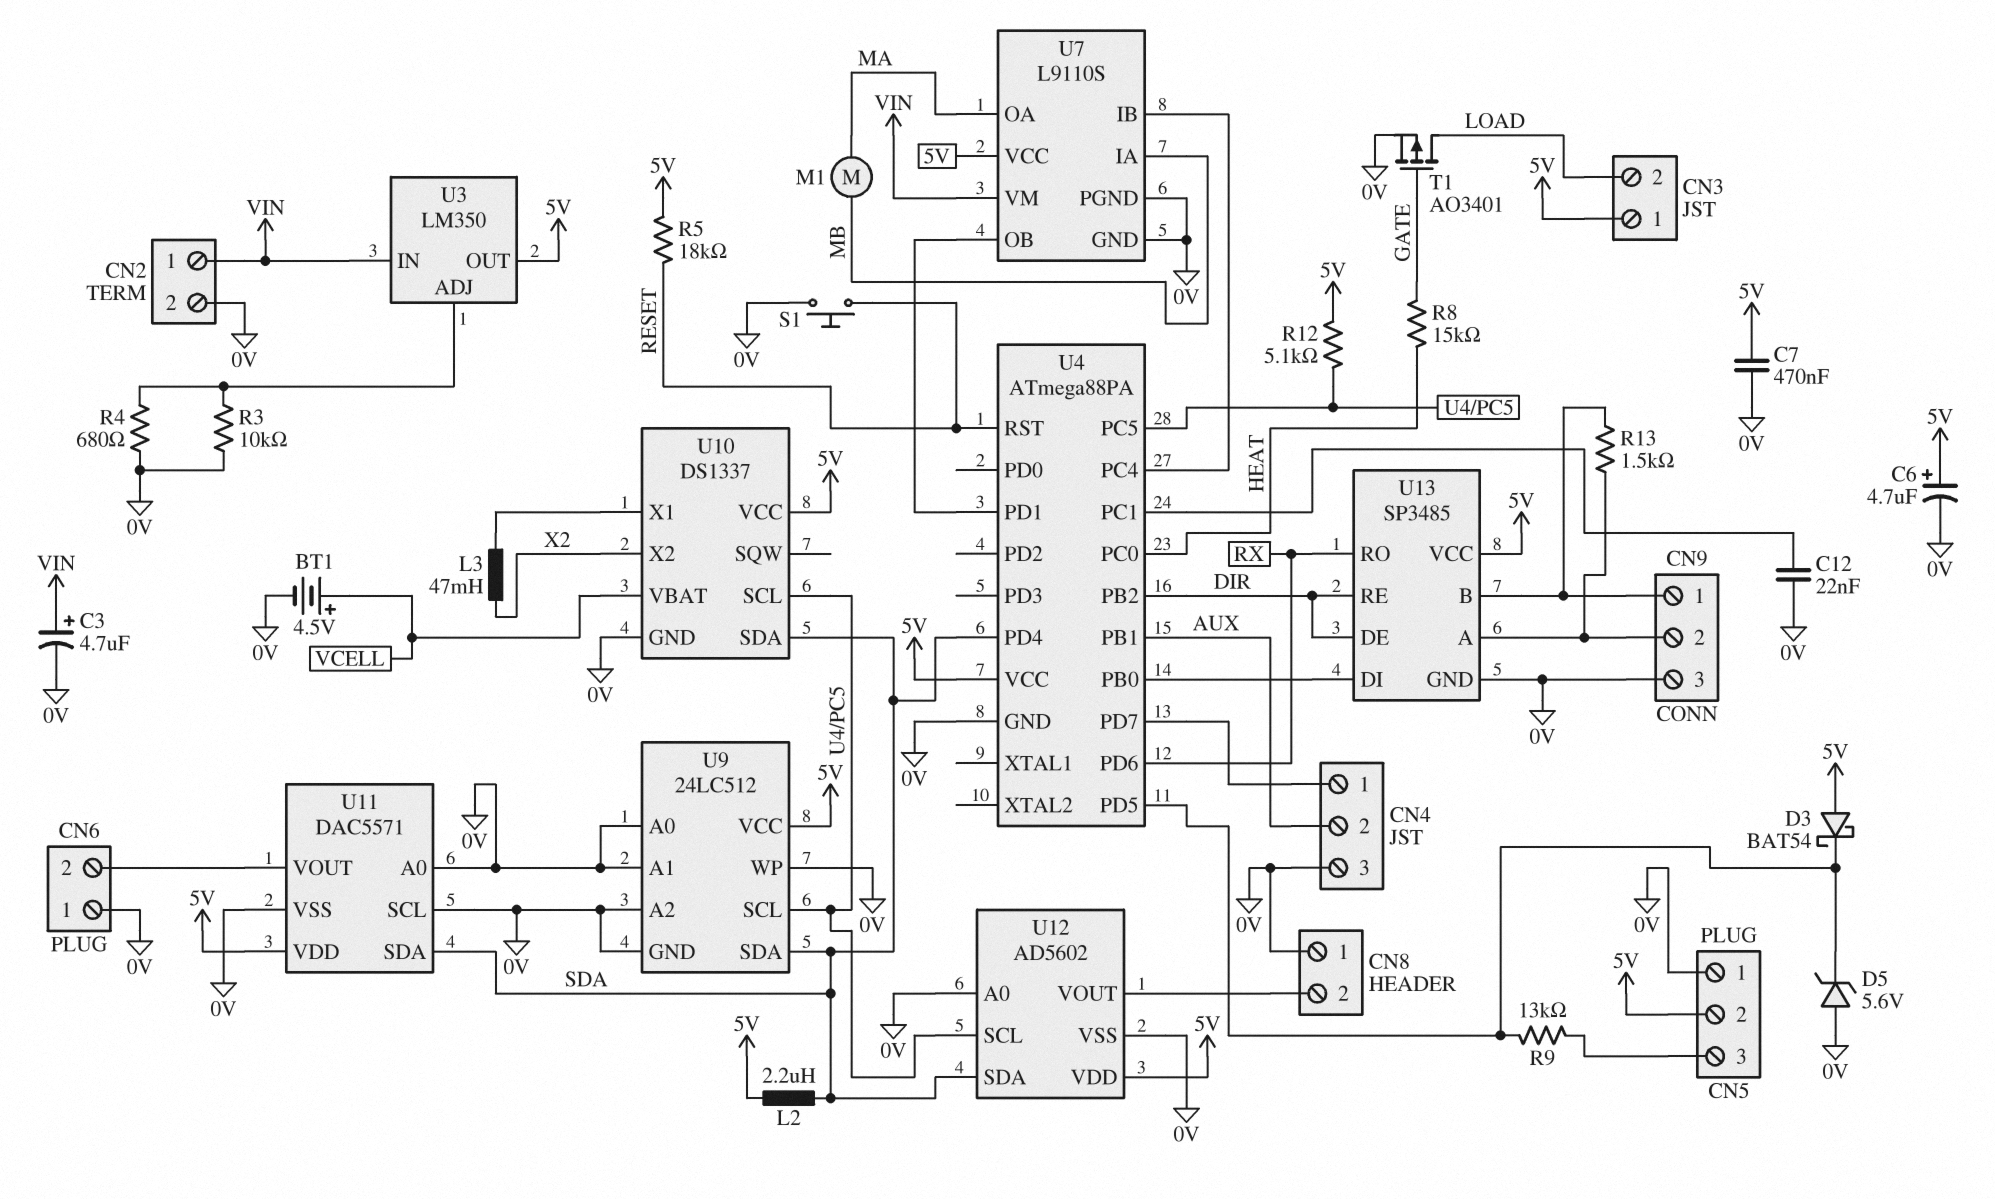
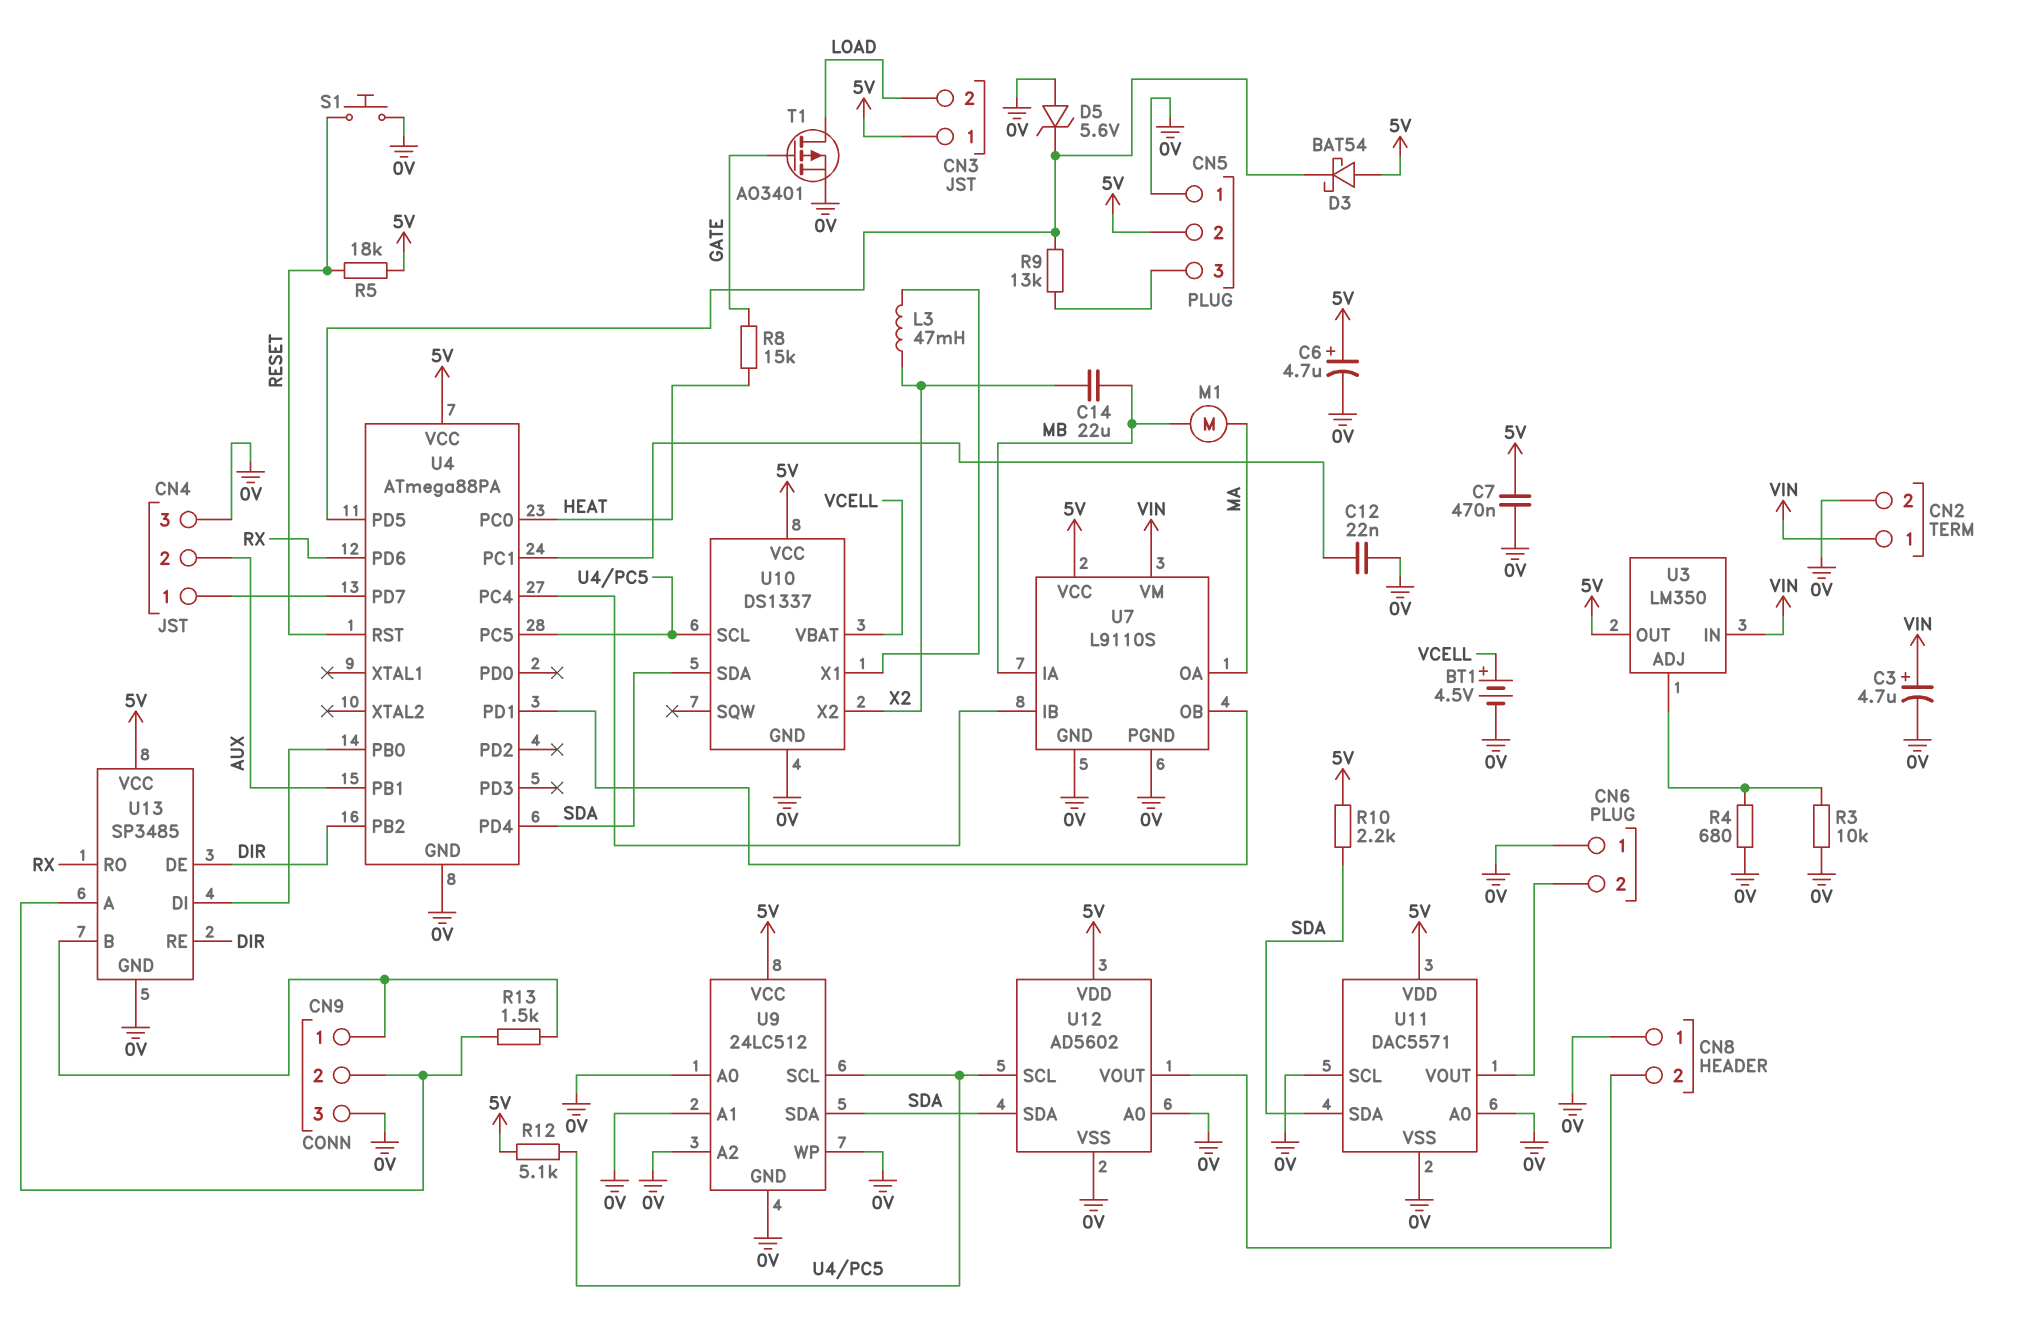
C14: none -> 22uF (MB, X2)
L2: 2.2uH (5V, SDA) -> none
R10: none -> 2.2k (5V, SDA)

